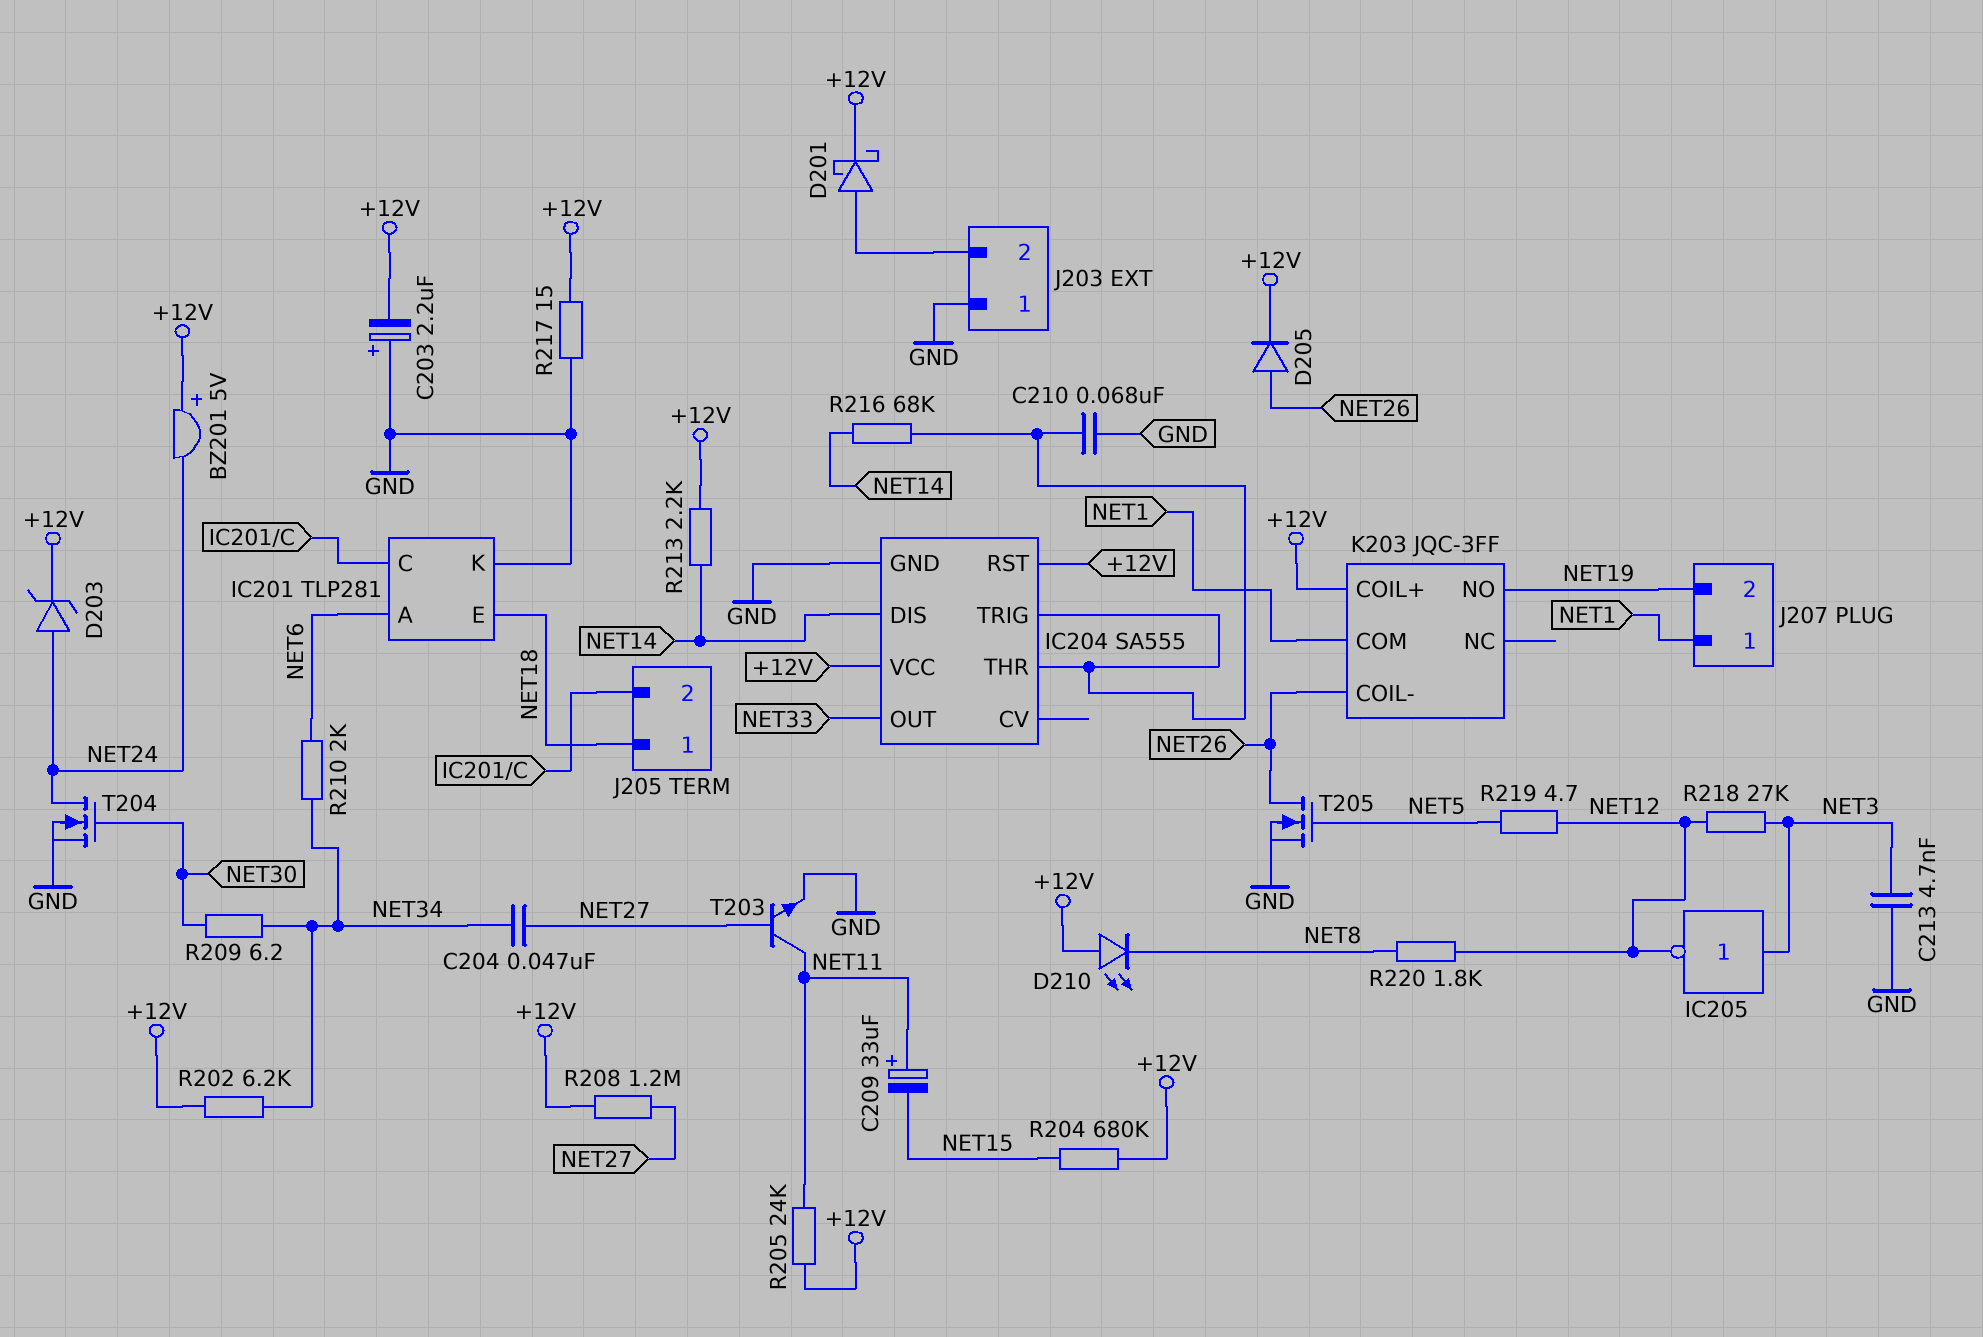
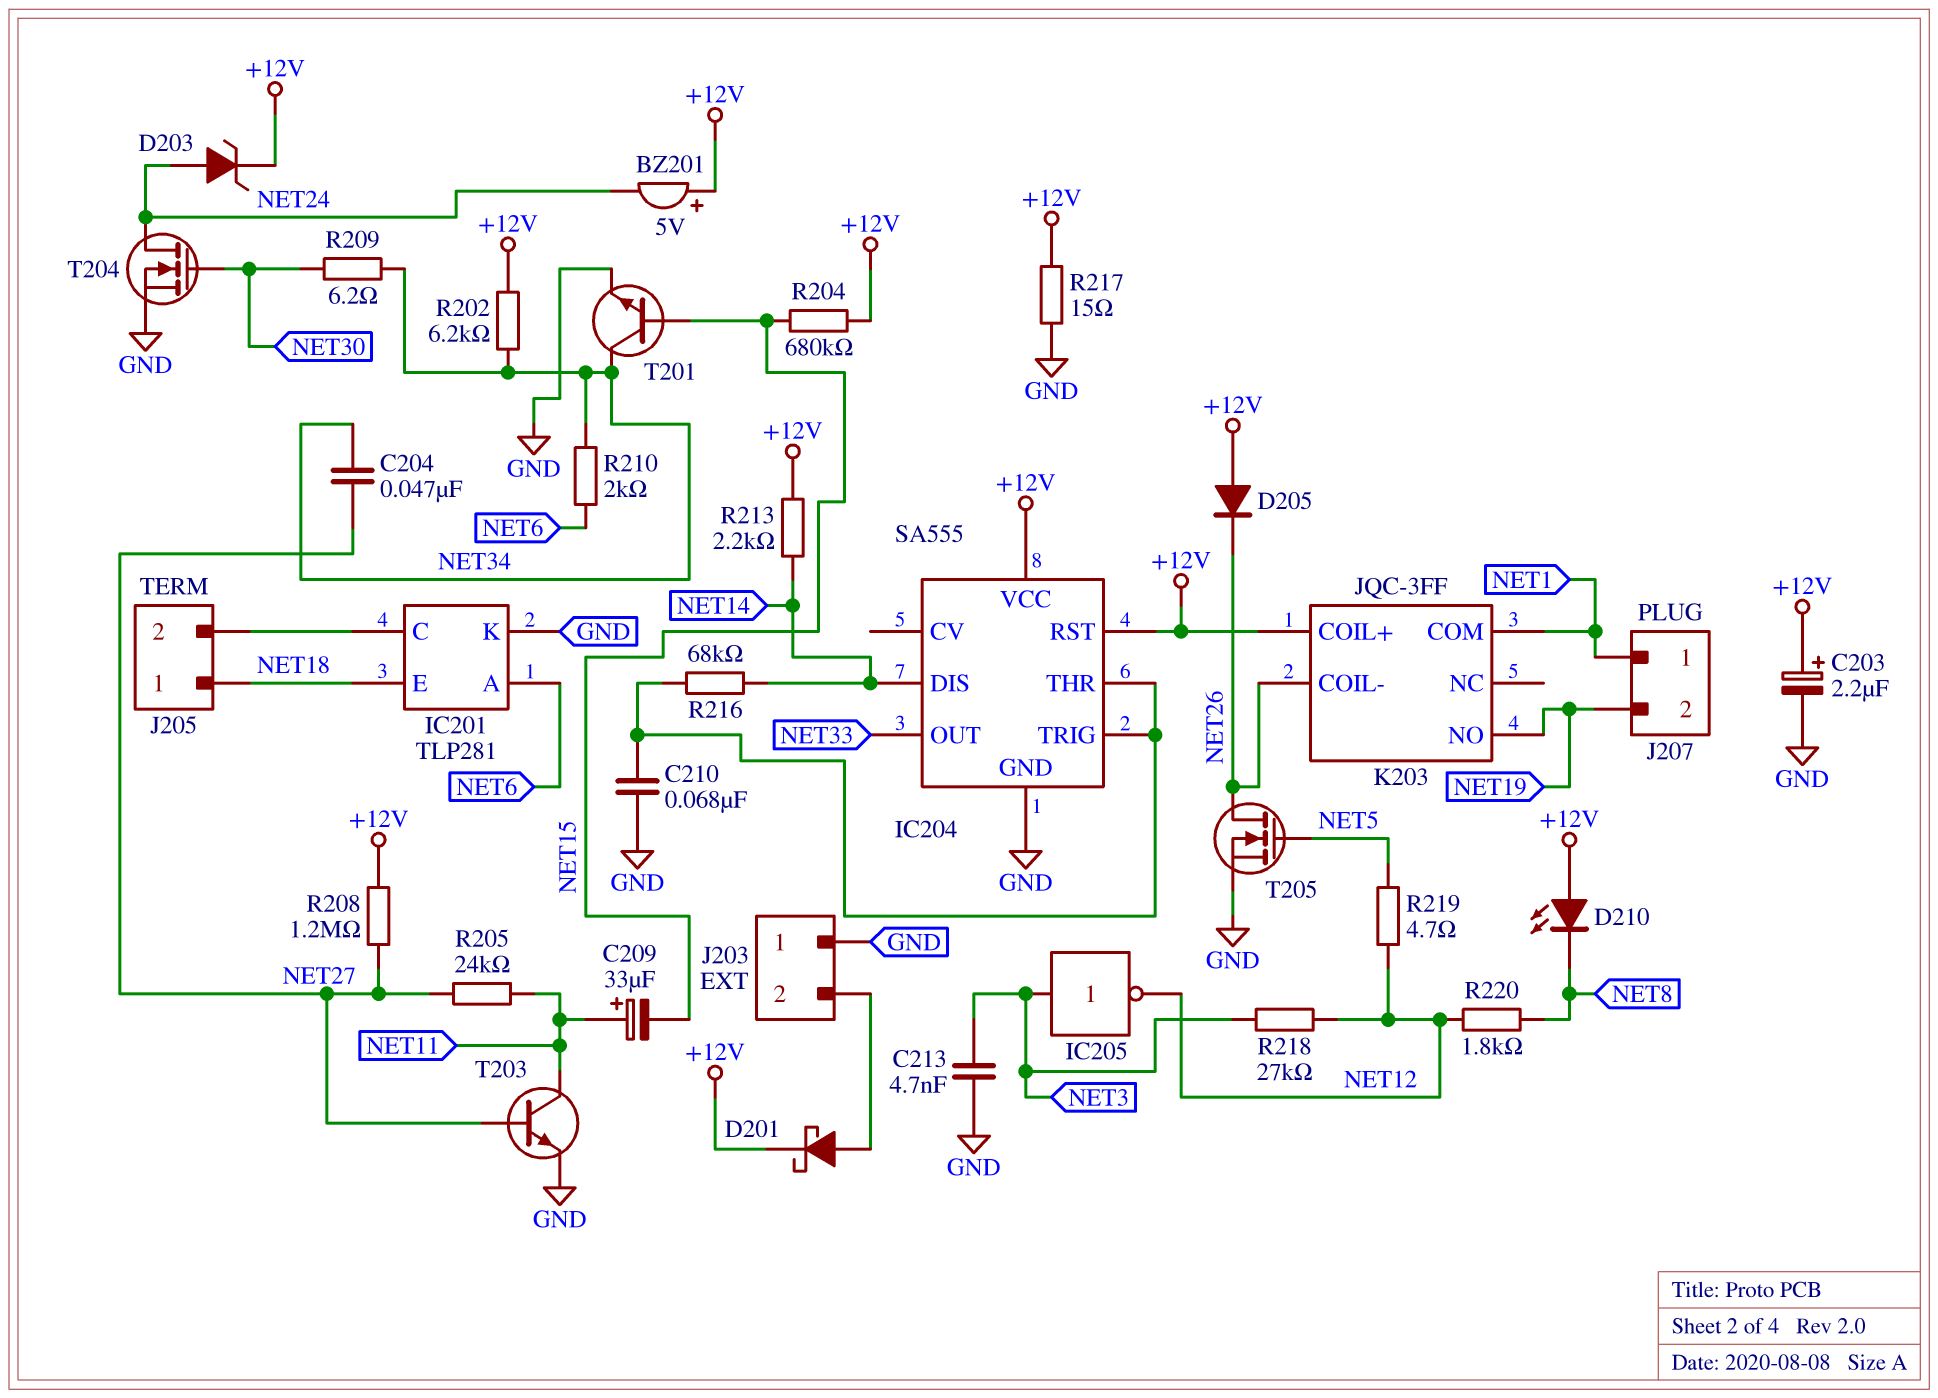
C203: 2.2uF (plus GND, minus +12V) -> 2.2uF (plus +12V, minus GND)
D205: diode (A NET26, K +12V) -> diode (A +12V, K NET26)
R205: 24k (+12V, NET11) -> 24k (NET11, NET27)
T201: none -> NPN (B NET15, C NET34, E GND)

